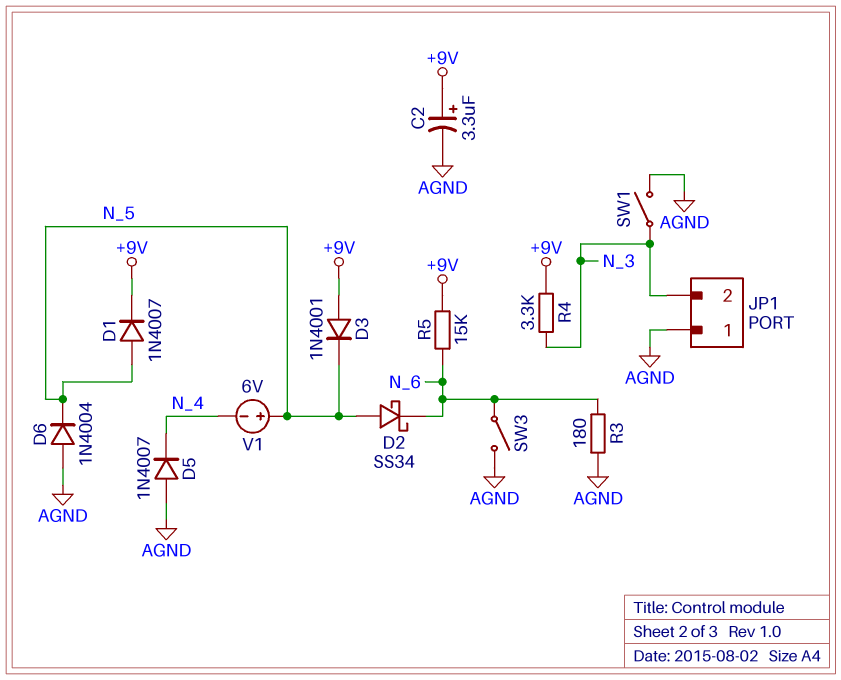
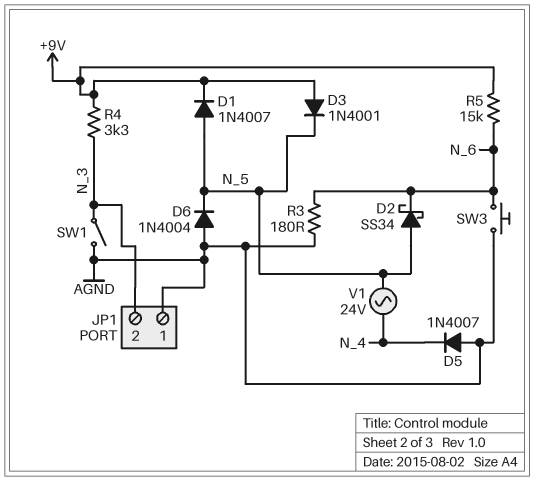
C2: 3.3uF (plus +9V, minus AGND) -> none
SW3: switch (AGND, N_6) -> button (AGND, N_6)
V1: 6V (plus N_5, minus N_4) -> AC 24V (N_4, N_5)

